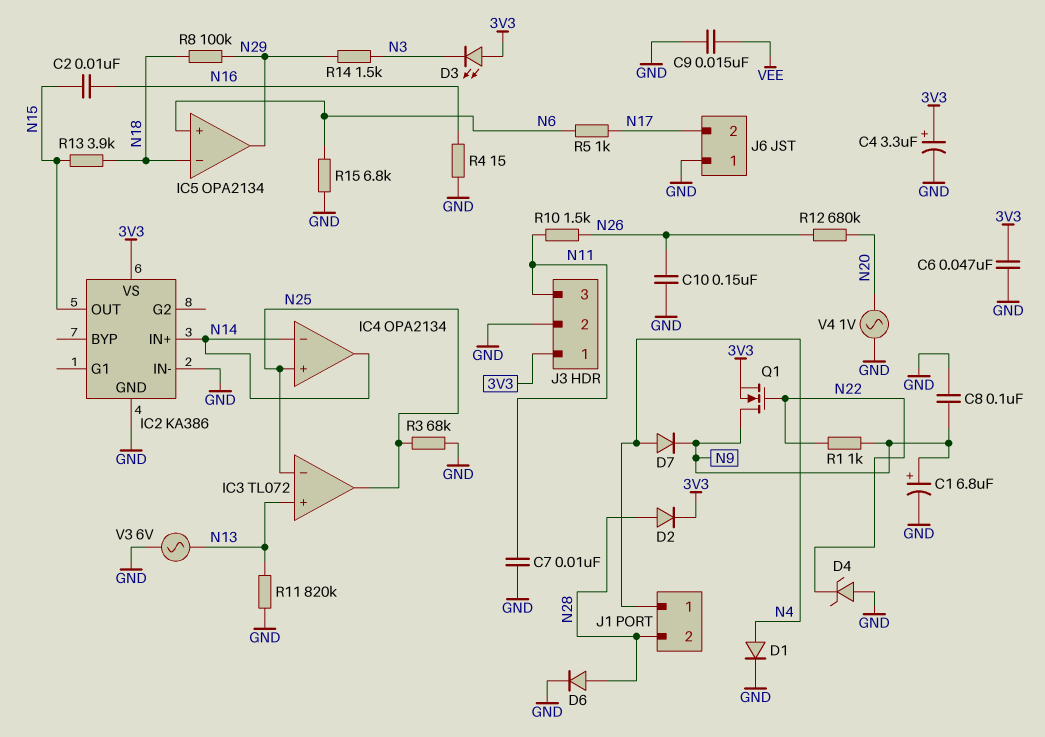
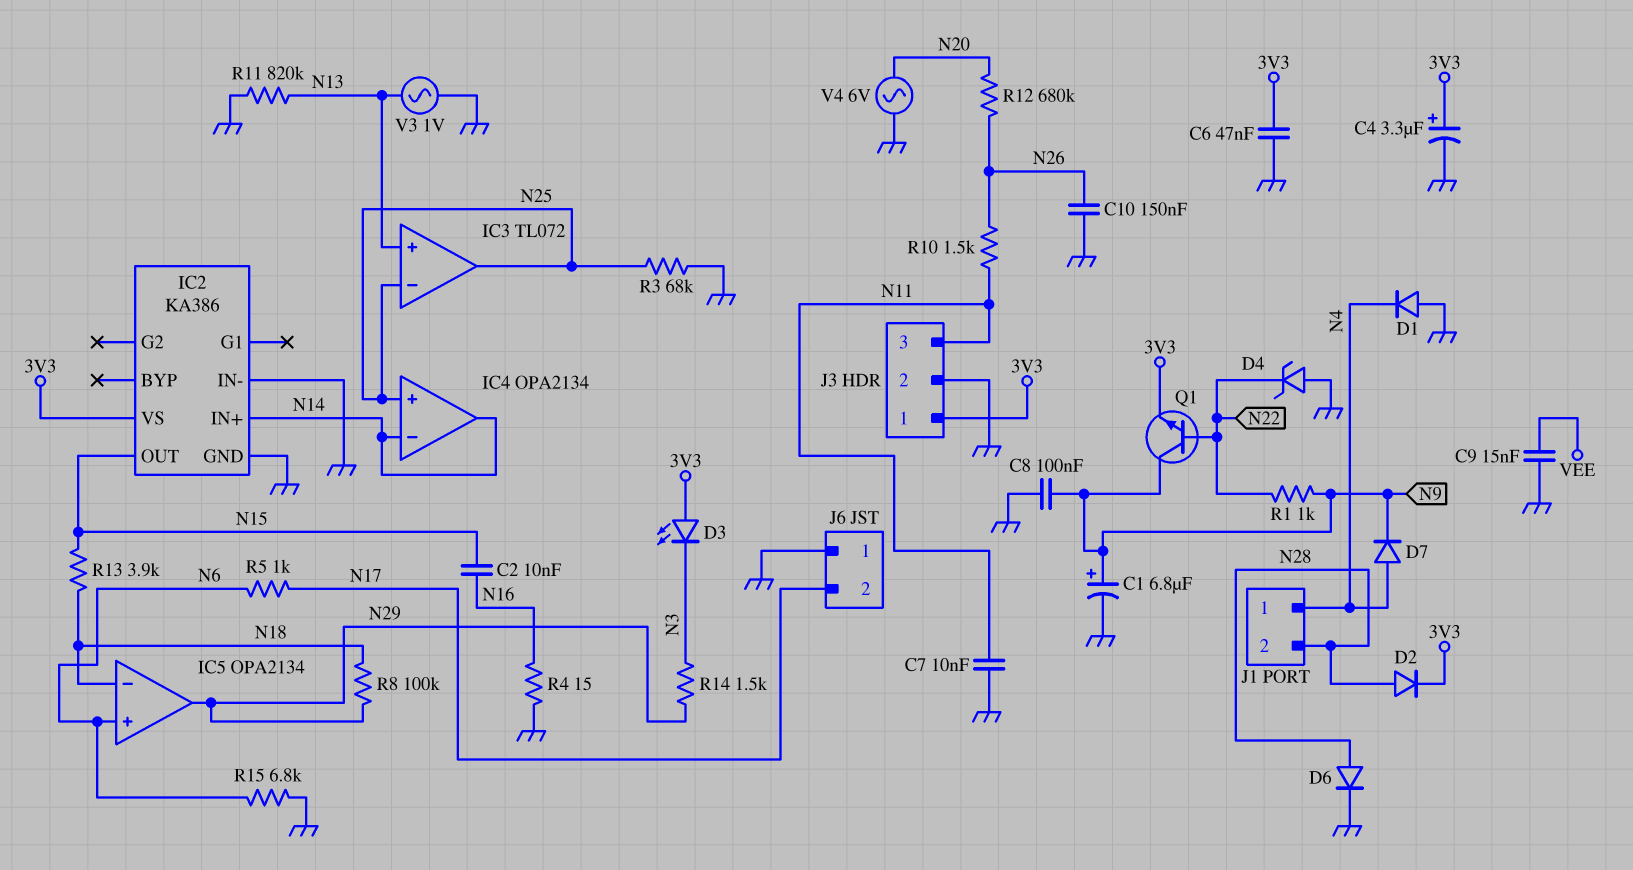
D1: diode (A N4, K GND) -> diode (A GND, K N4)
Q1: NMOS (G N22, D N9, S 3V3) -> NPN (B N22, C N9, E 3V3)
V3: AC 6V (GND, N13) -> AC 1V (GND, N13)
V4: AC 1V (GND, N20) -> AC 6V (GND, N20)

